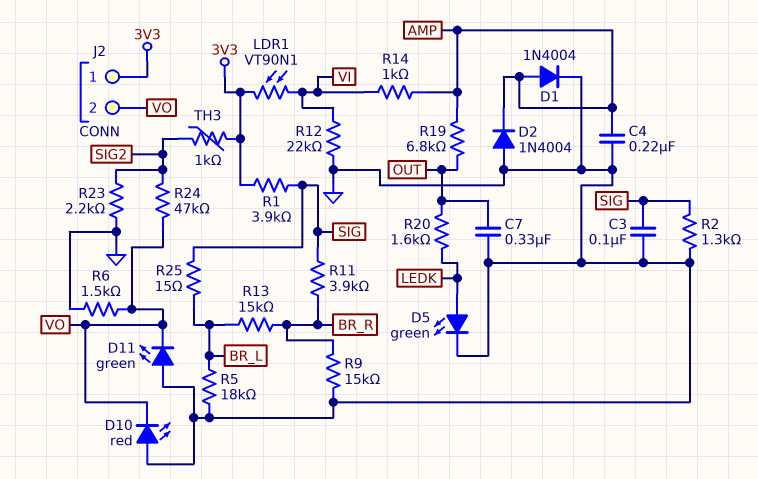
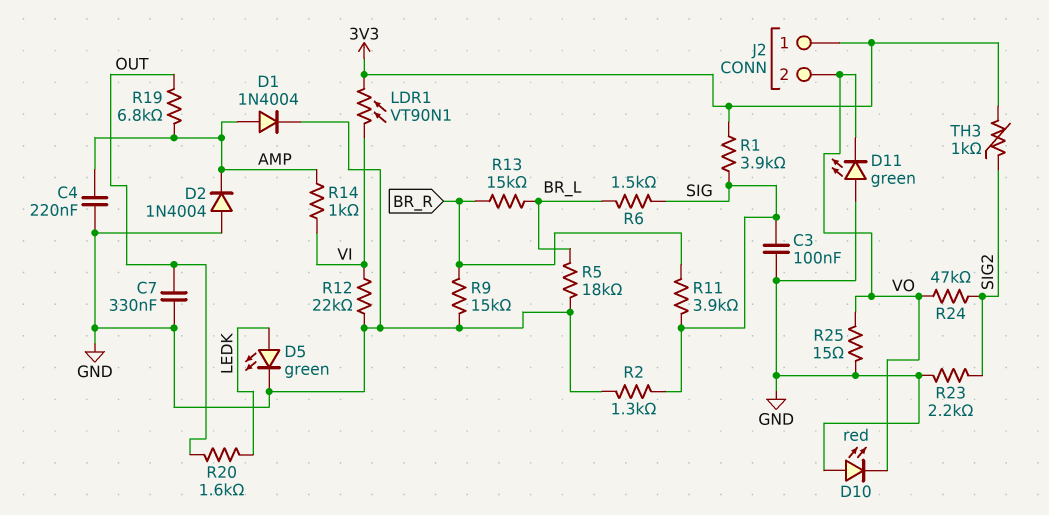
R6: 1.5k (GND, VO) -> 1.5k (BR_L, SIG)
R25: 15 (BR_L, SIG) -> 15 (GND, VO)

